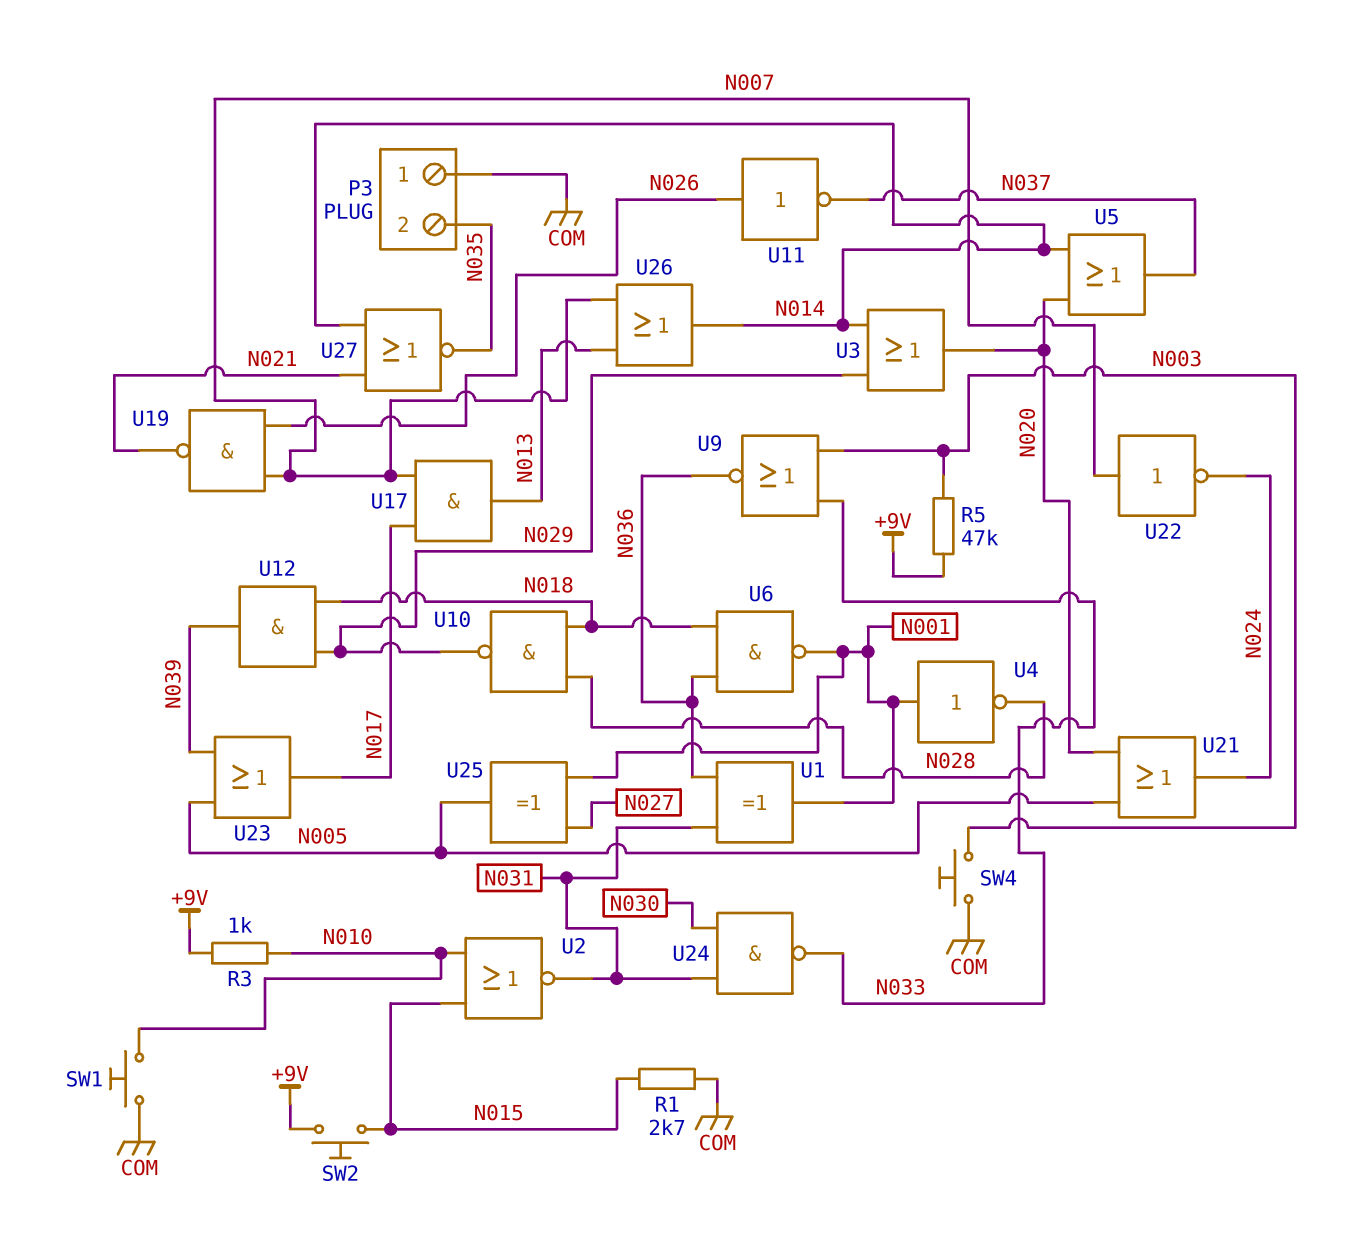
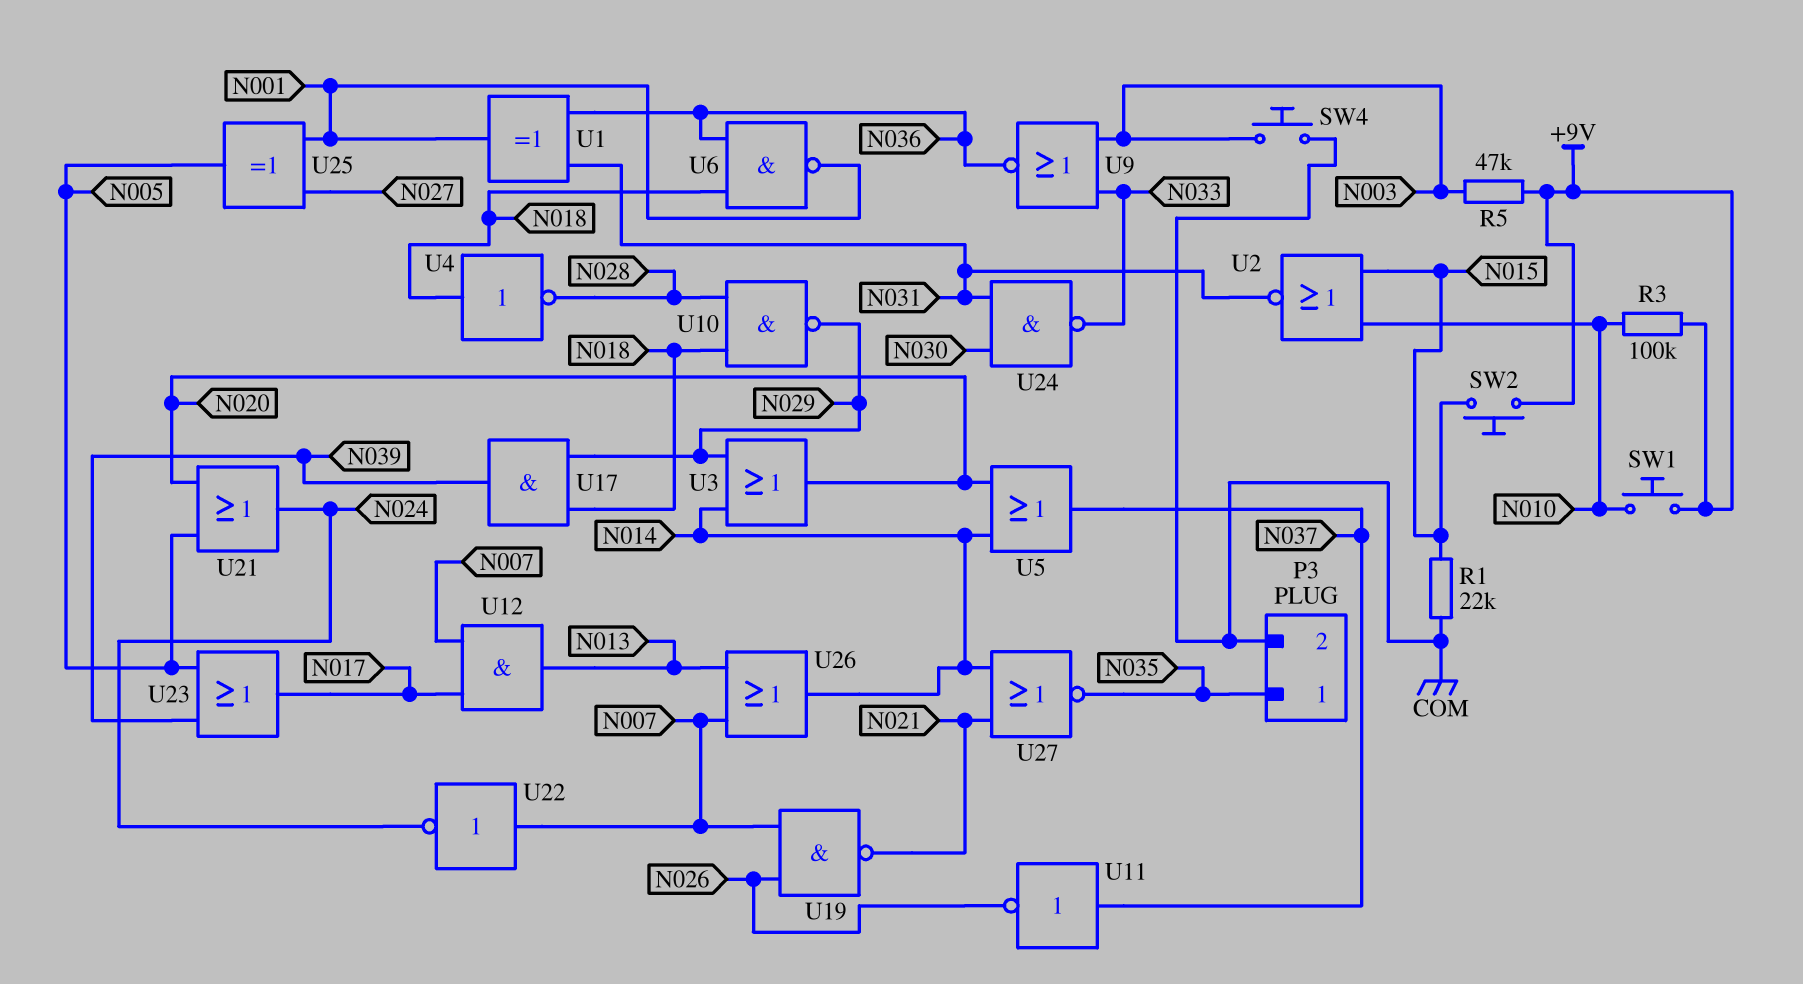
P3 pin 1: COM -> N035
P3 pin 2: N035 -> COM
R1: 2.7k (COM, N015) -> 22k (COM, N015)
R3: 1k (+9V, N010) -> 100k (+9V, N010)
SW1: button (COM, N010) -> button (+9V, N010)
U4: NOT (in N001, out N028) -> NOT (in N018, out N028)
U11: NOT (in N026, out N037) -> NOT (in N037, out N026)
U12: AND (in N018, in N029, out N039) -> AND (in N007, in N017, out N013)
U17: AND (in N007, in N017, out N013) -> AND (in N018, in N029, out N039)

